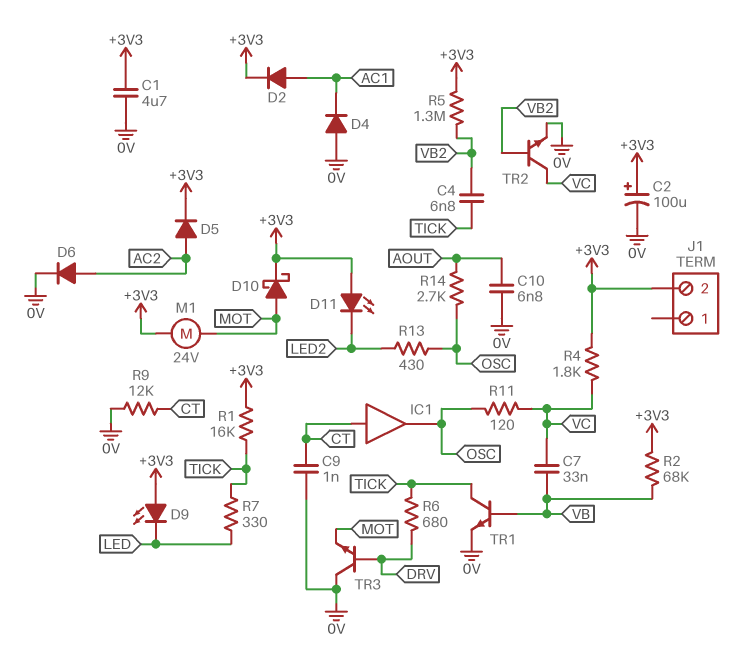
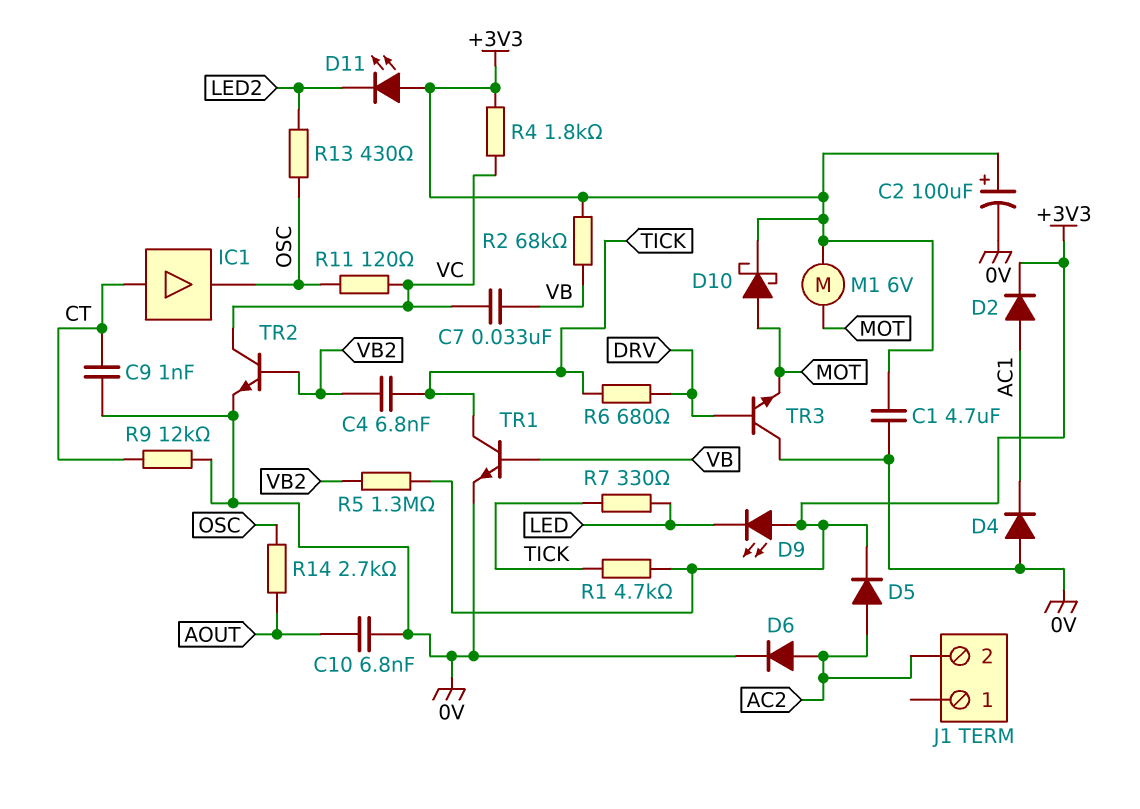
J1 pin 2: +3V3 -> AC2
M1: motor 24V (+3V3, MOT) -> motor 6V (+3V3, MOT)
R1: 16k (+3V3, TICK) -> 4.7k (+3V3, TICK)

